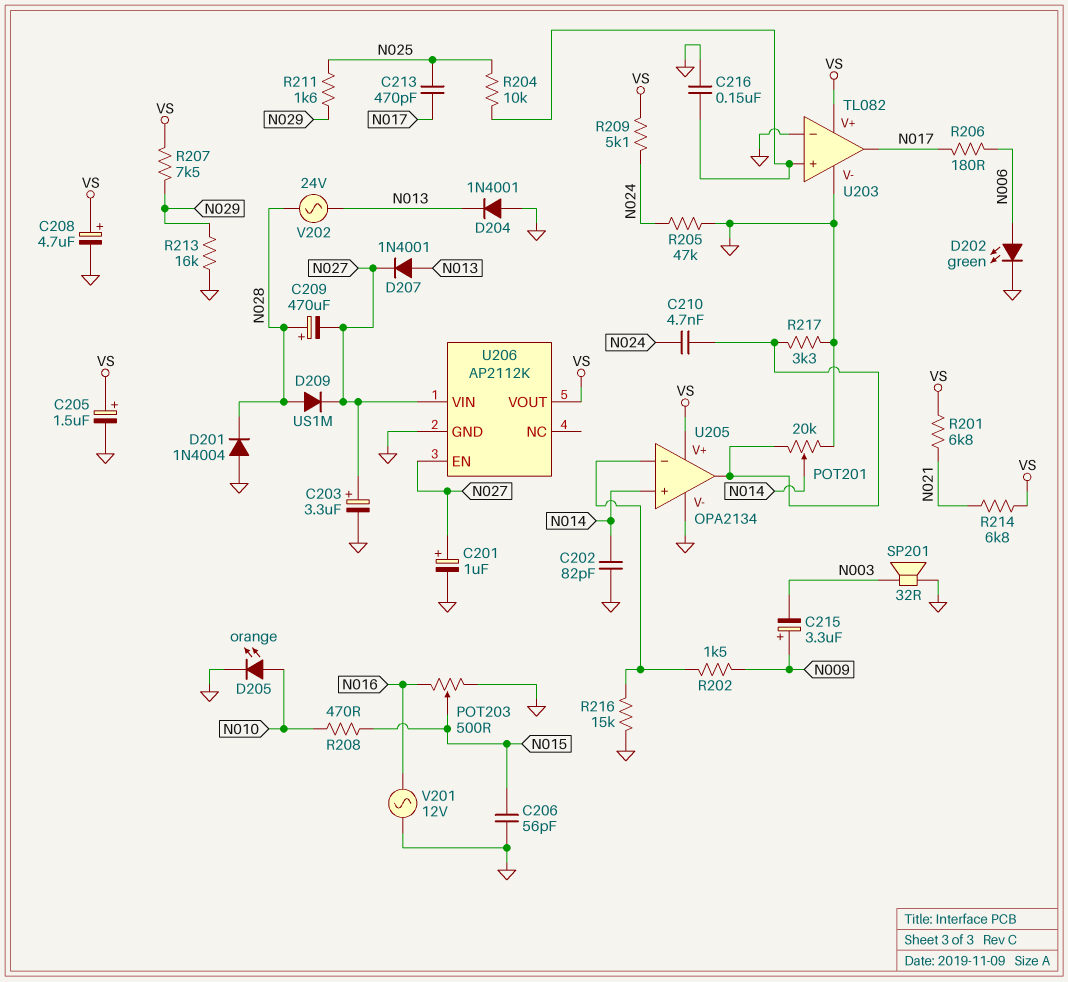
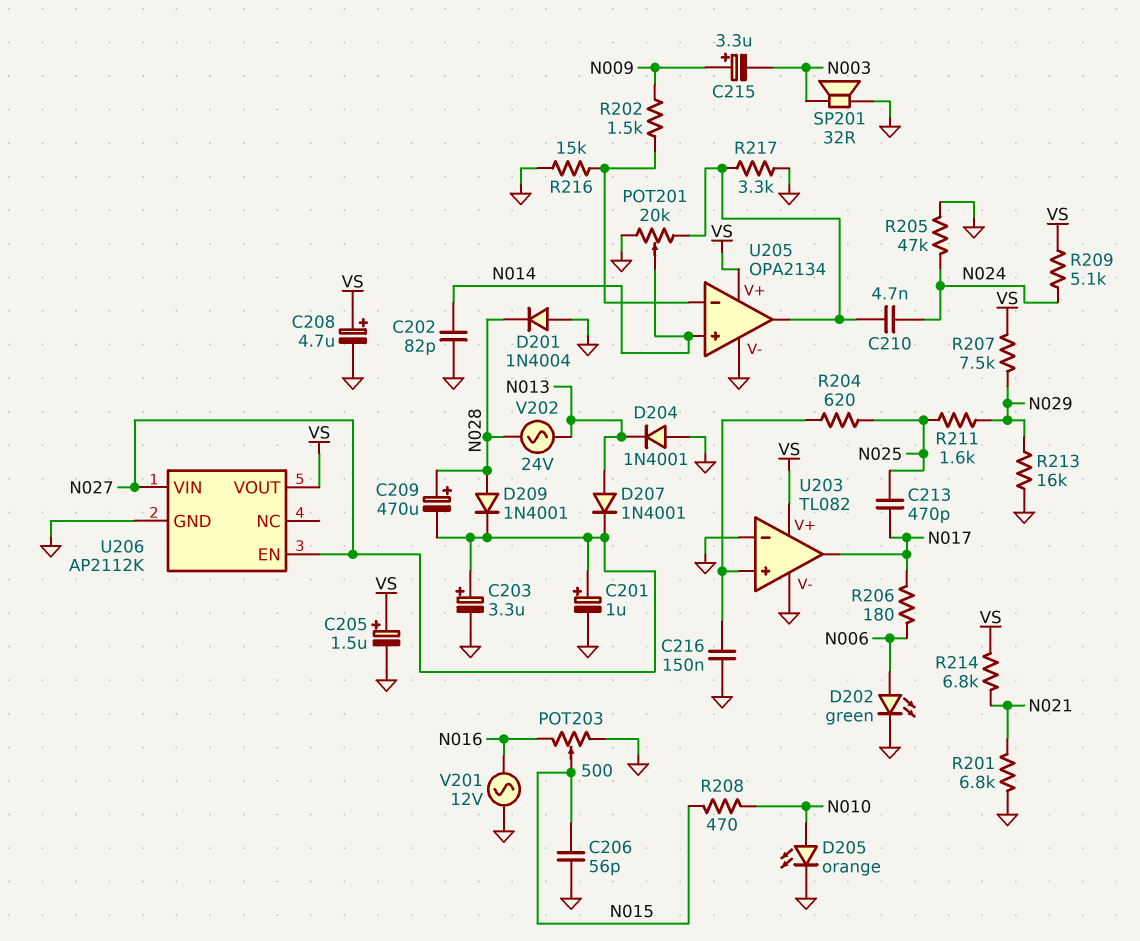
D209: diode US1M (A N028, K N027) -> diode 1N4001 (A N028, K N027)
R201: 6.8k (N021, VS) -> 6.8k (GND, N021)
R204: 10k (N025, U203/in+) -> 620 (N025, U203/in+)

